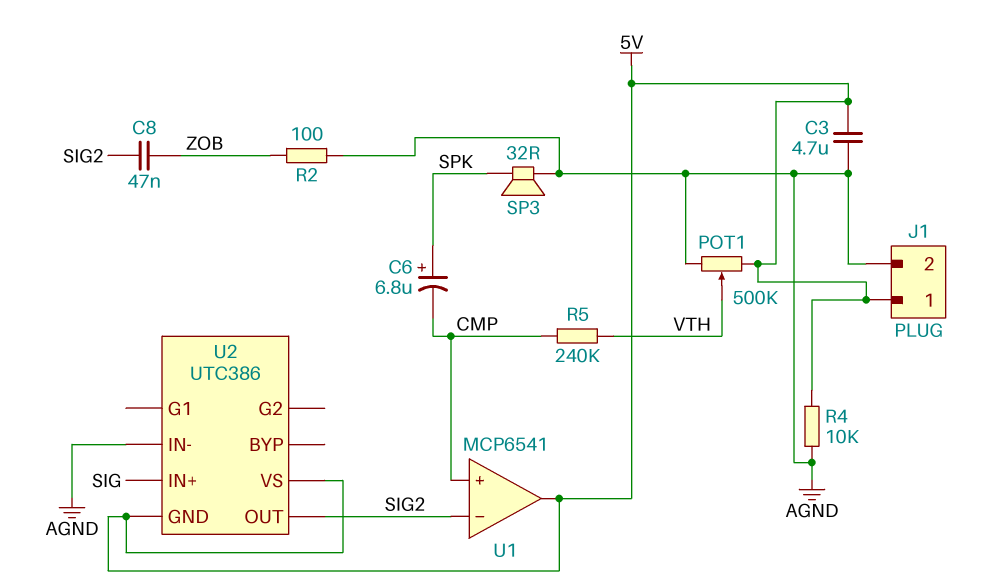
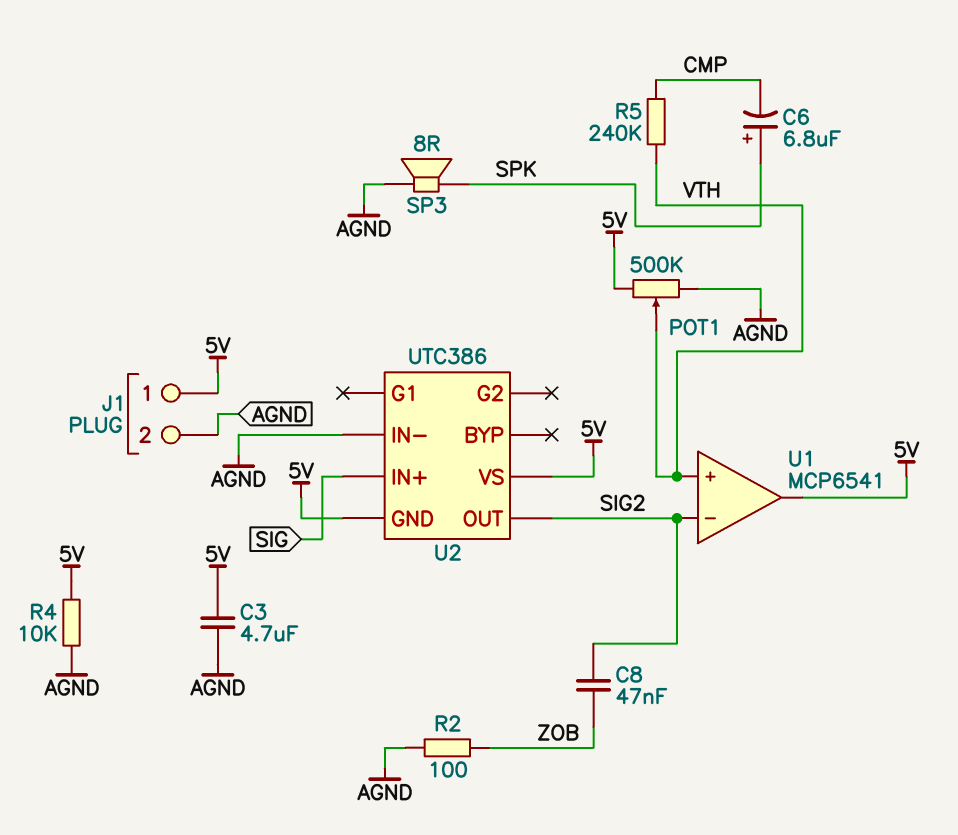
SP3: speaker 32R (AGND, SPK) -> speaker 8R (AGND, SPK)
U1 pin in+: CMP -> VTH

